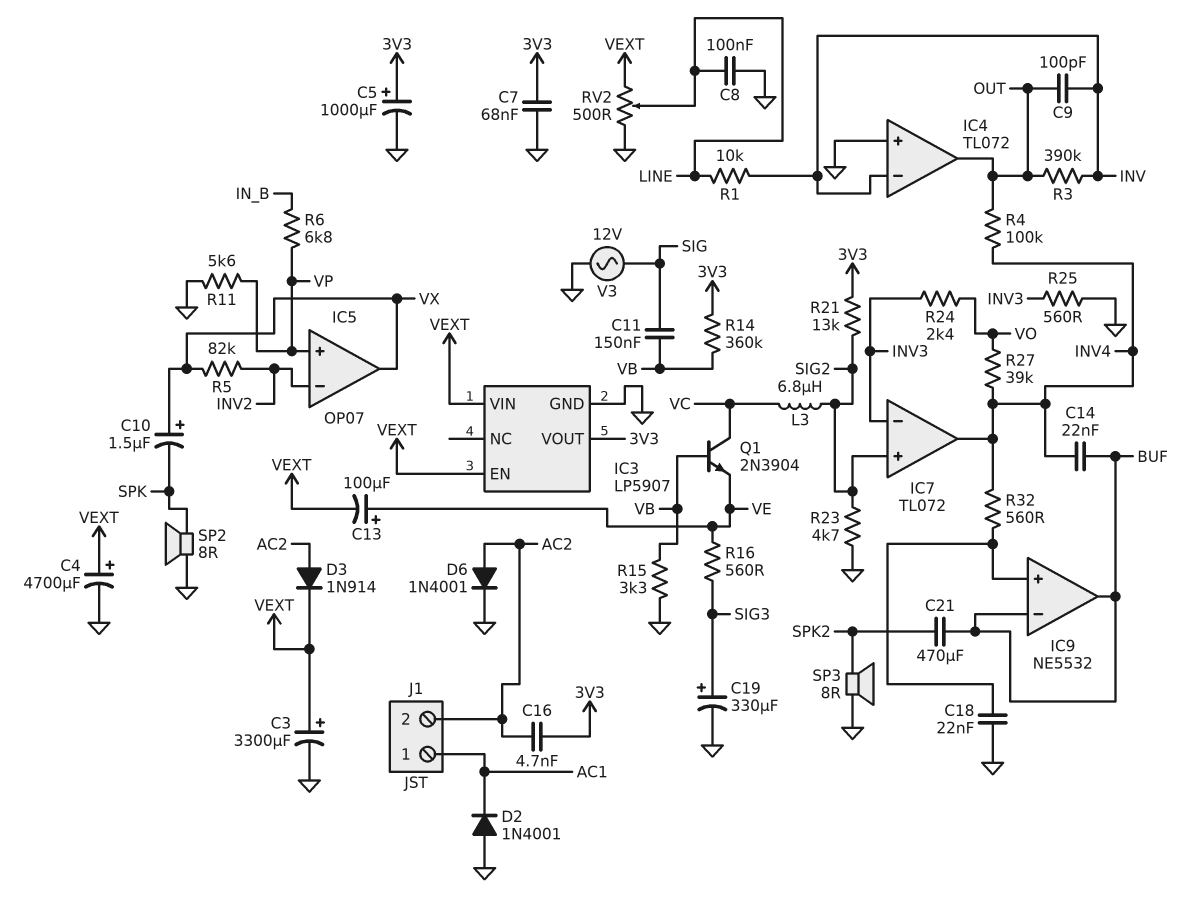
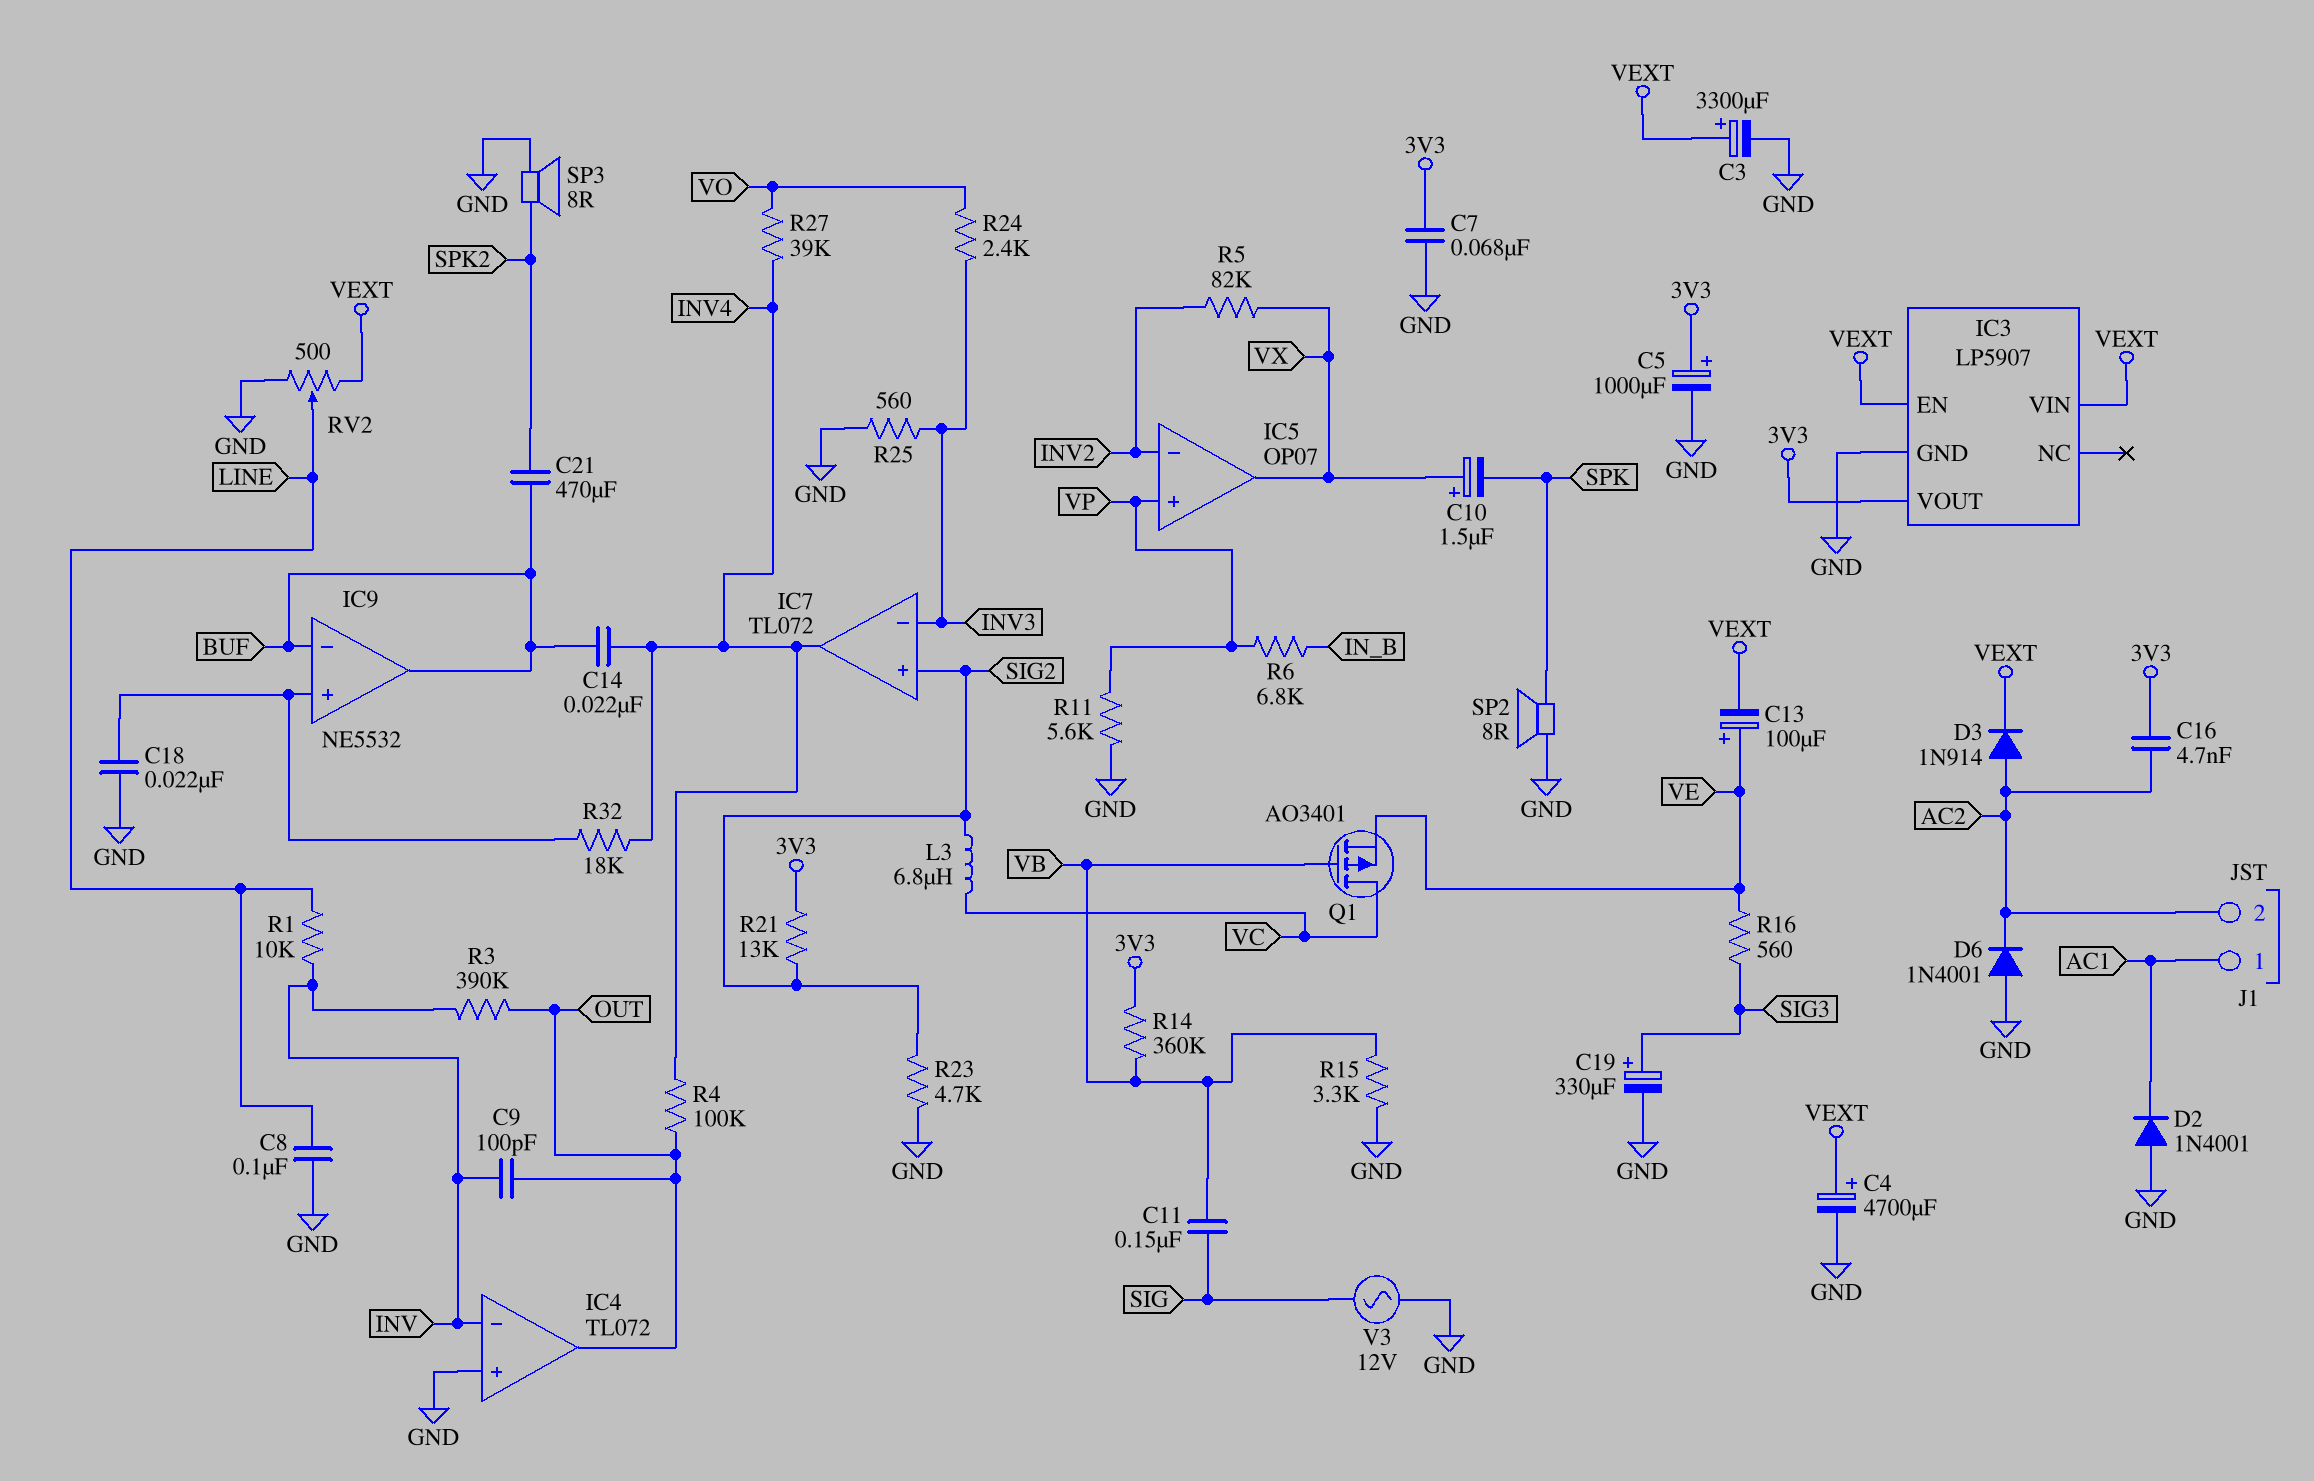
D6: diode 1N4001 (A AC2, K GND) -> diode 1N4001 (A GND, K AC2)
Q1: NPN 2N3904 (B VB, C VC, E VE) -> PMOS AO3401 (G VB, D VC, S VE)
R32: 560 (IC9/in+, INV4) -> 18k (IC9/in+, INV4)

